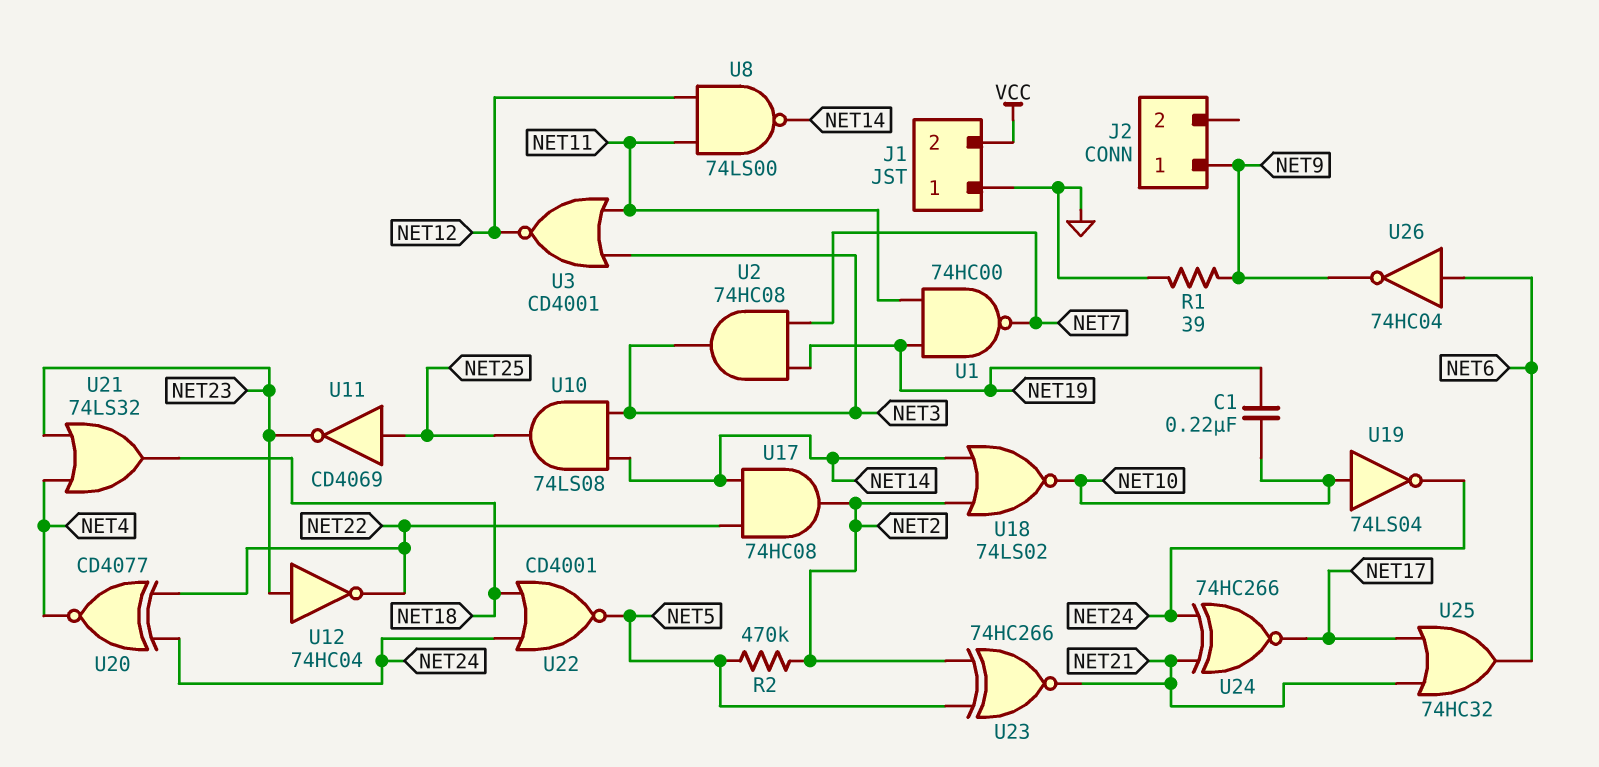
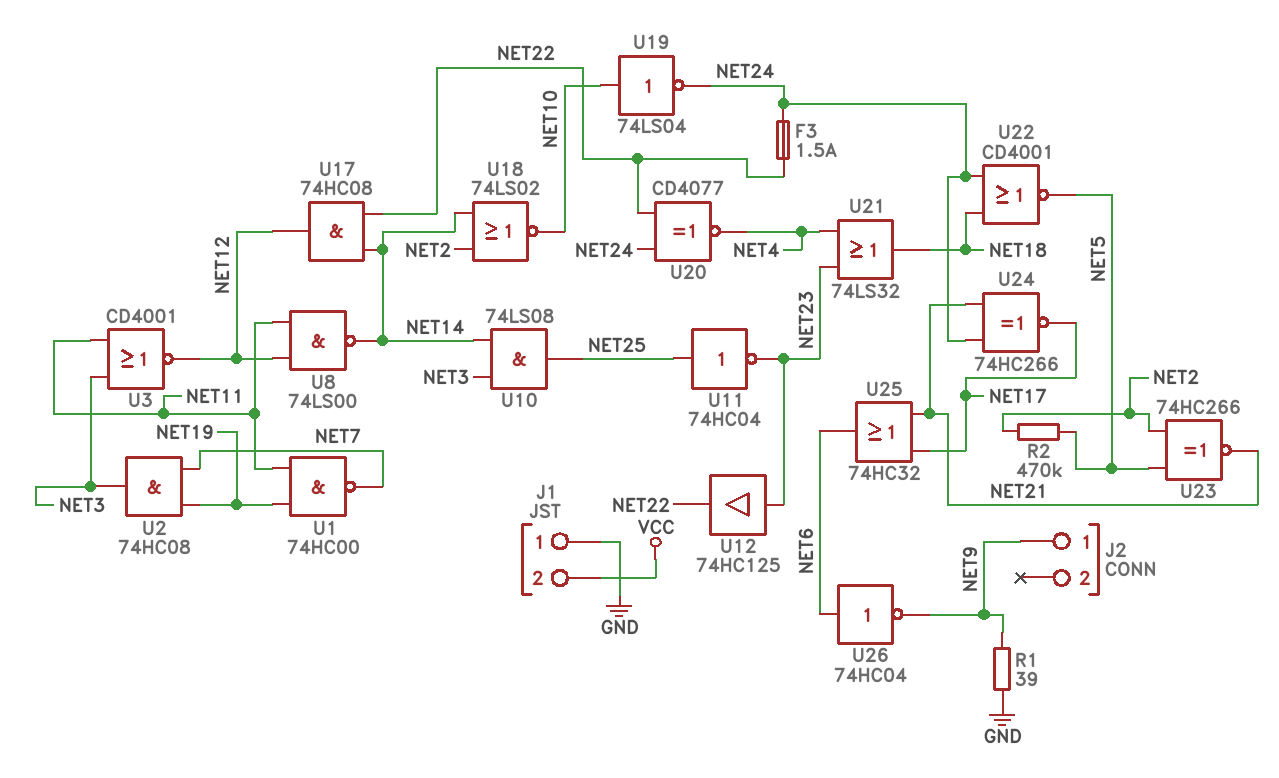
C1: 220nF (NET10, NET19) -> none
F3: none -> 1.5A (NET22, NET24)
U11: NOT CD4069 (in NET25, out NET23) -> NOT 74HC04 (in NET25, out NET23)
U12: NOT 74HC04 (in NET23, out NET22) -> buffer 74HC125 (in NET23, out NET22)
U17: AND 74HC08 (in NET14, in NET22, out NET2) -> AND 74HC08 (in NET14, in NET22, out NET12)

